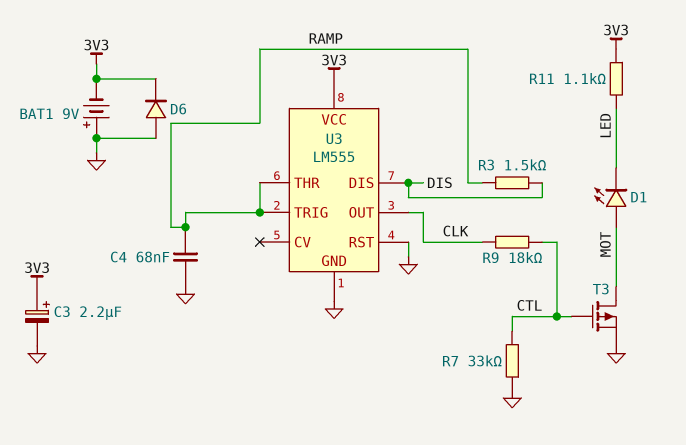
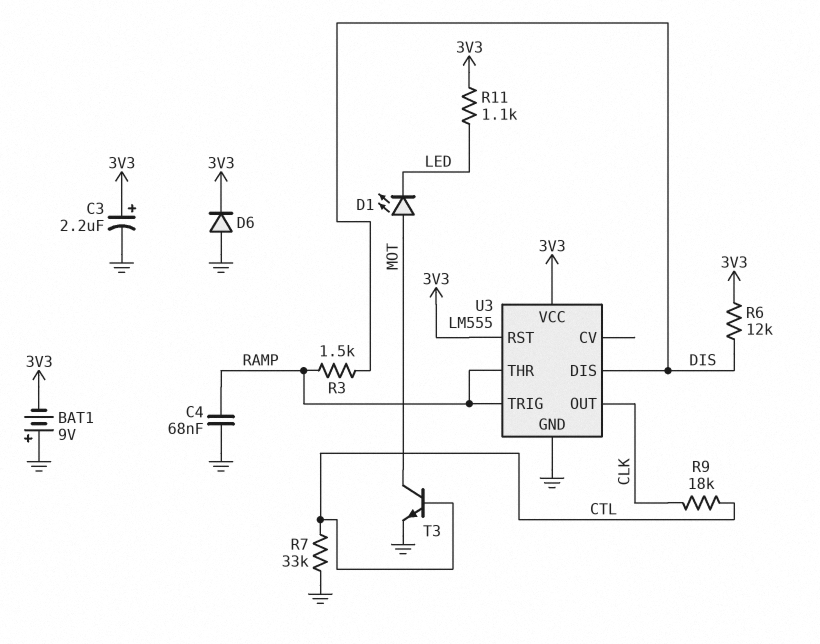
R6: none -> 12k (3V3, DIS)
T3: PMOS (G CTL, D MOT, S GND) -> NPN (B CTL, C MOT, E GND)
U3 pin RST: GND -> 3V3

